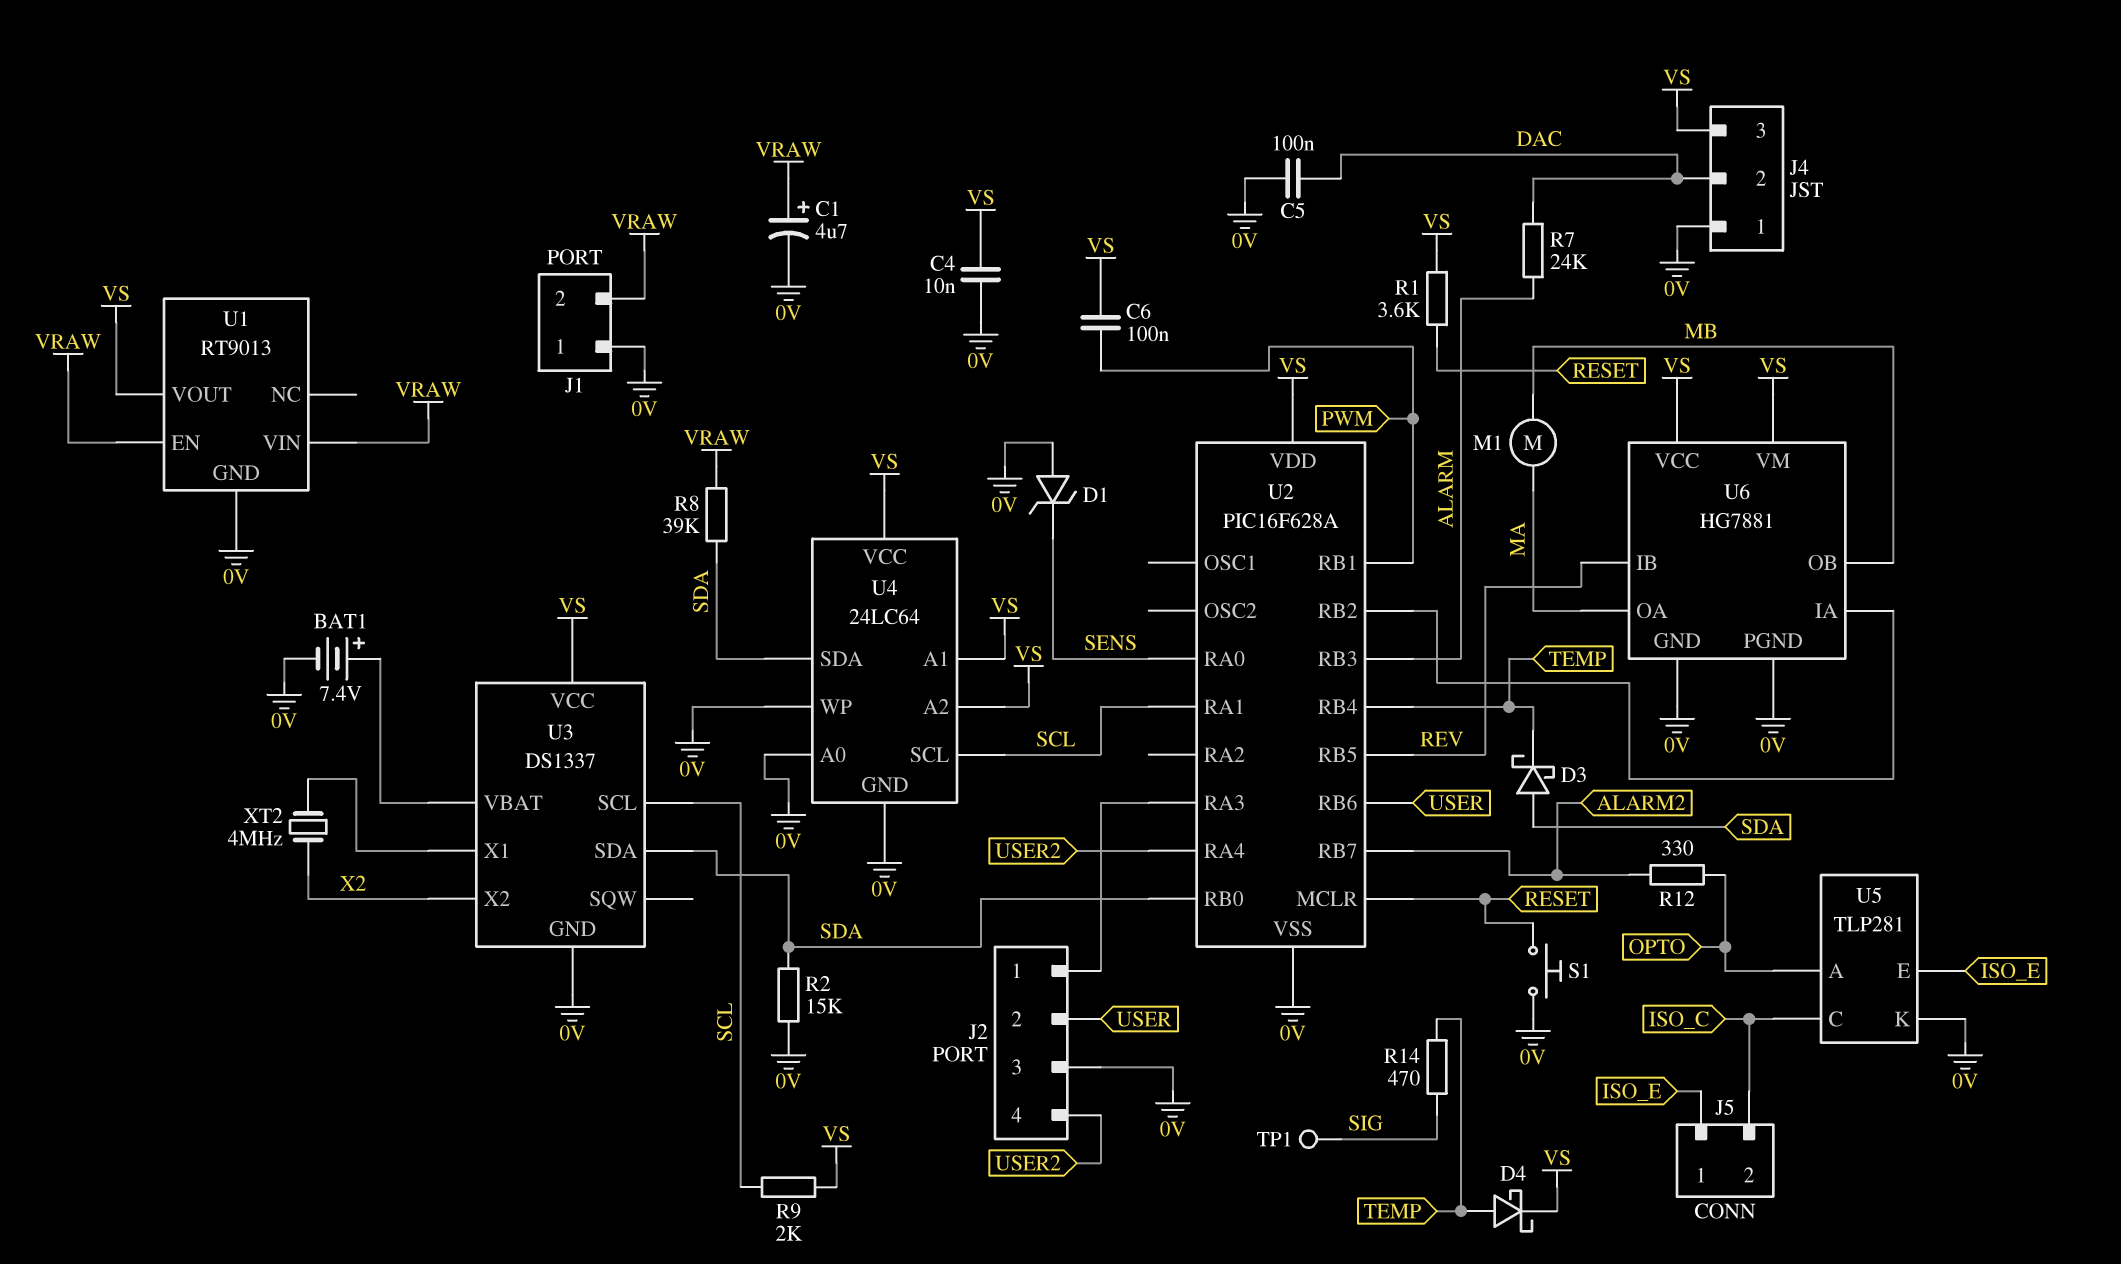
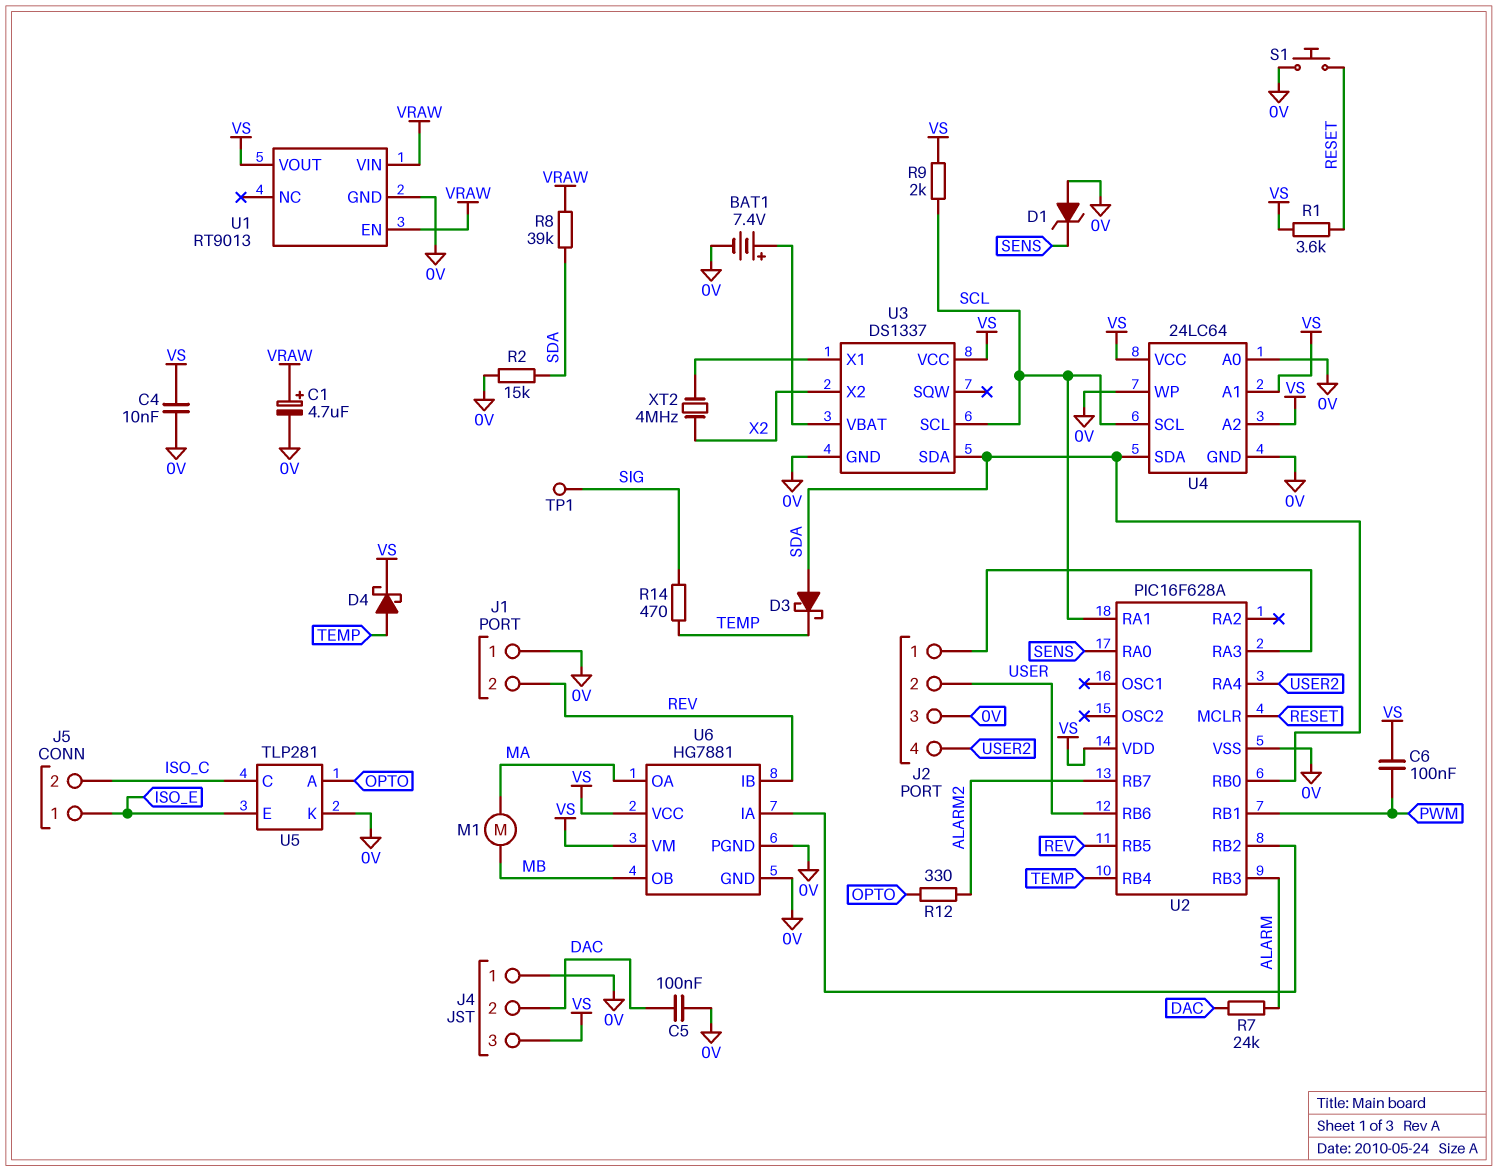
J1 pin 2: VRAW -> REV

